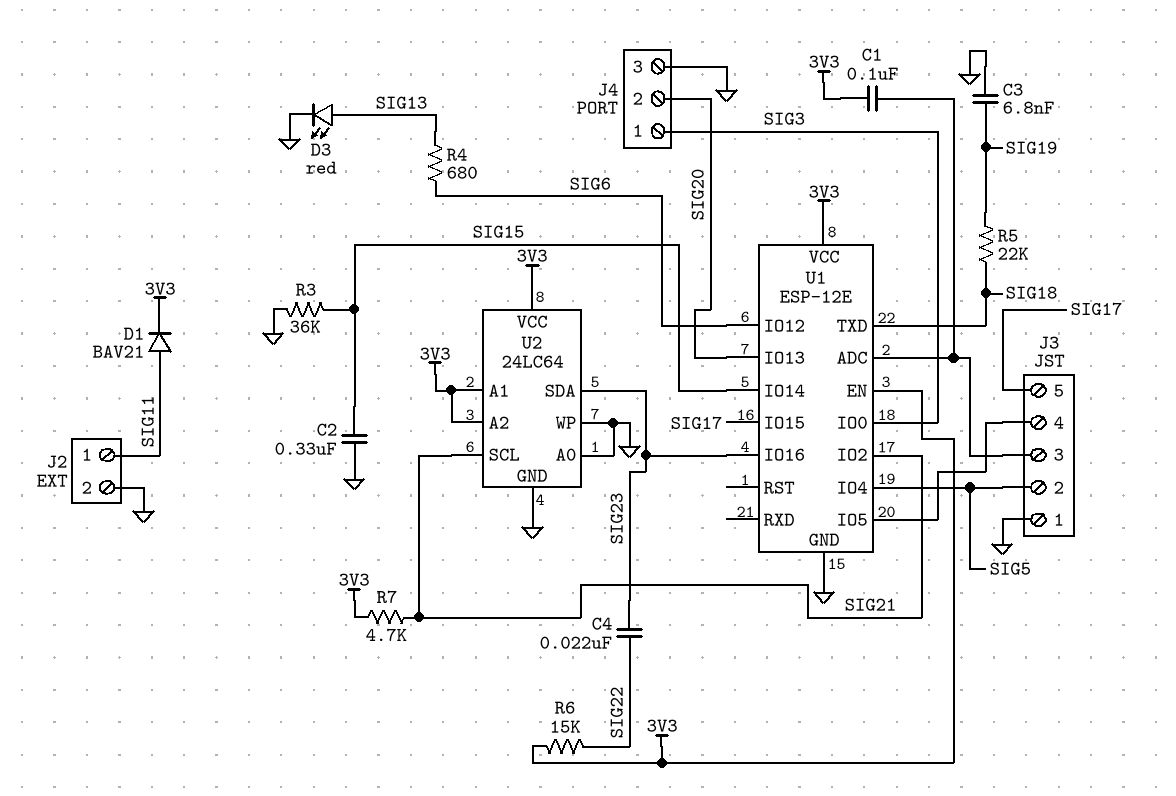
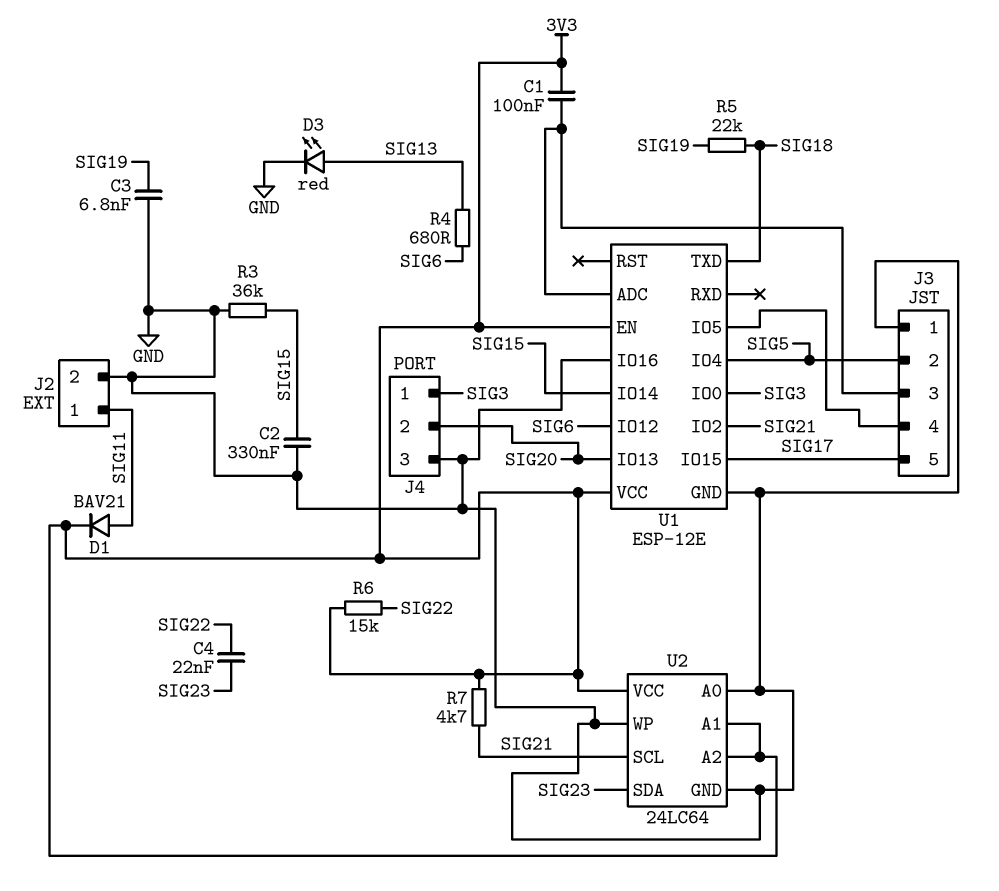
U1 pin IO16: SIG23 -> GND

